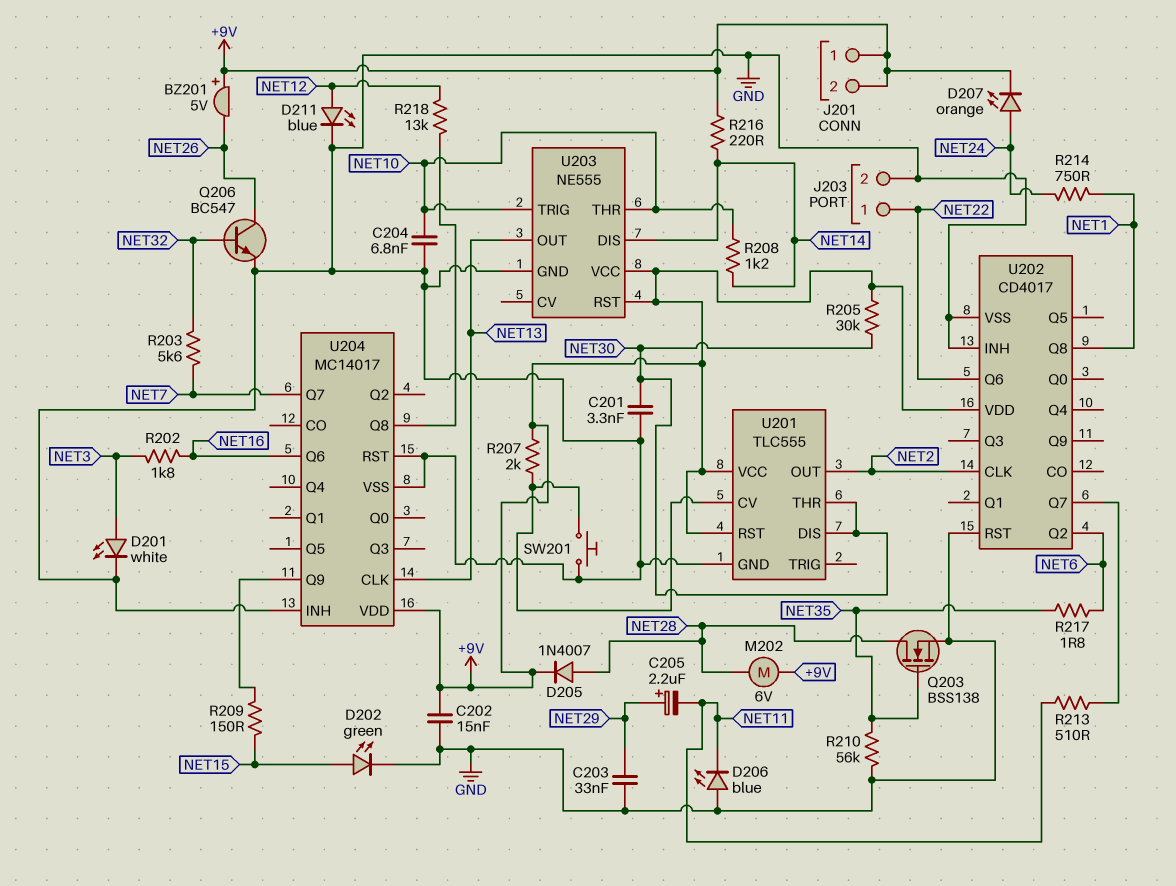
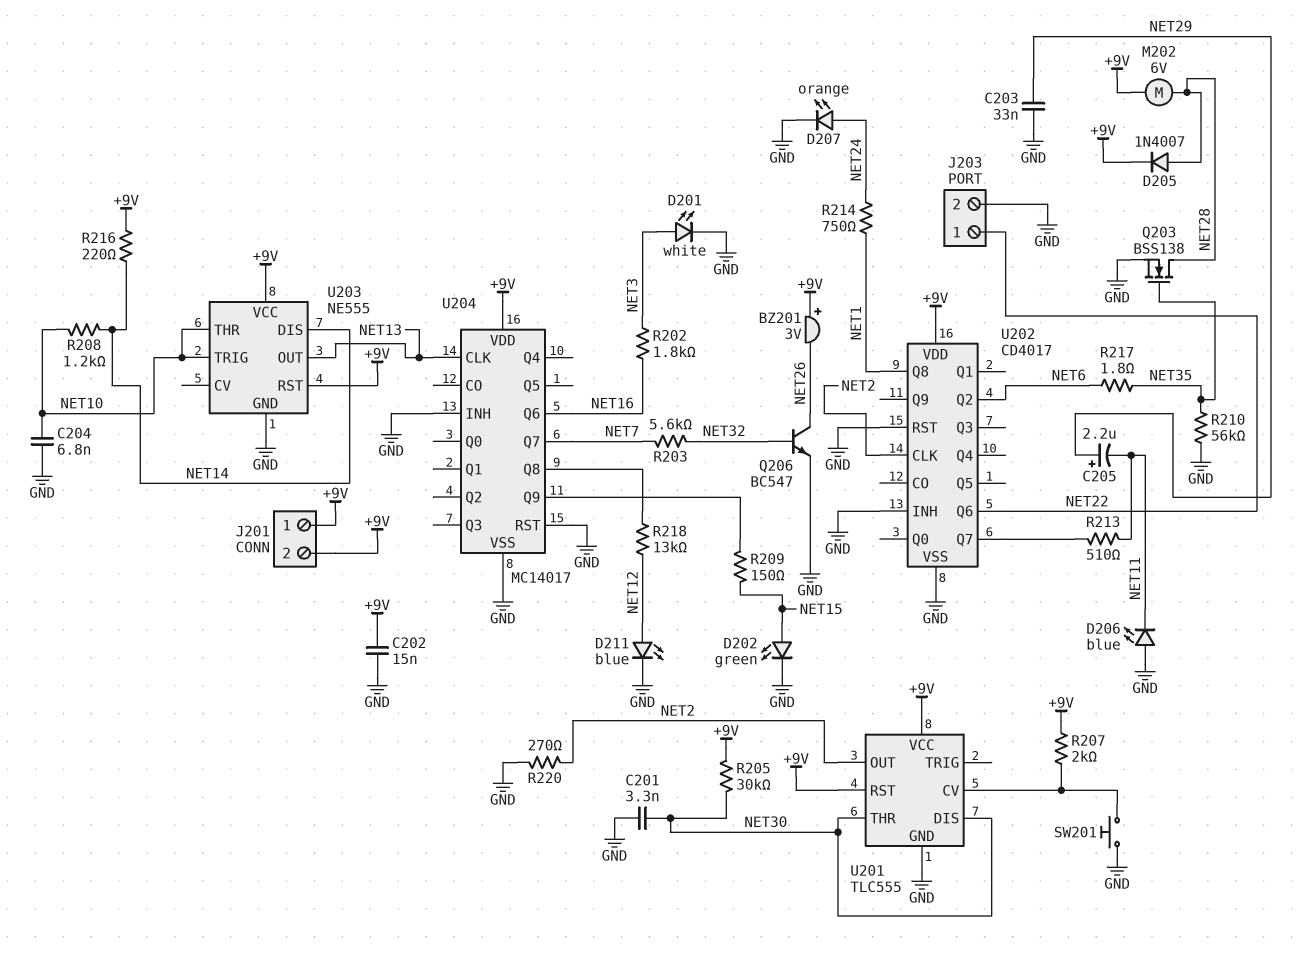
BZ201: buzzer 5V (plus +9V, minus NET26) -> buzzer 3V (plus +9V, minus NET26)
D207: LED orange (A NET24, K +9V) -> LED orange (A NET24, K GND)
R220: none -> 270 (GND, NET2)

